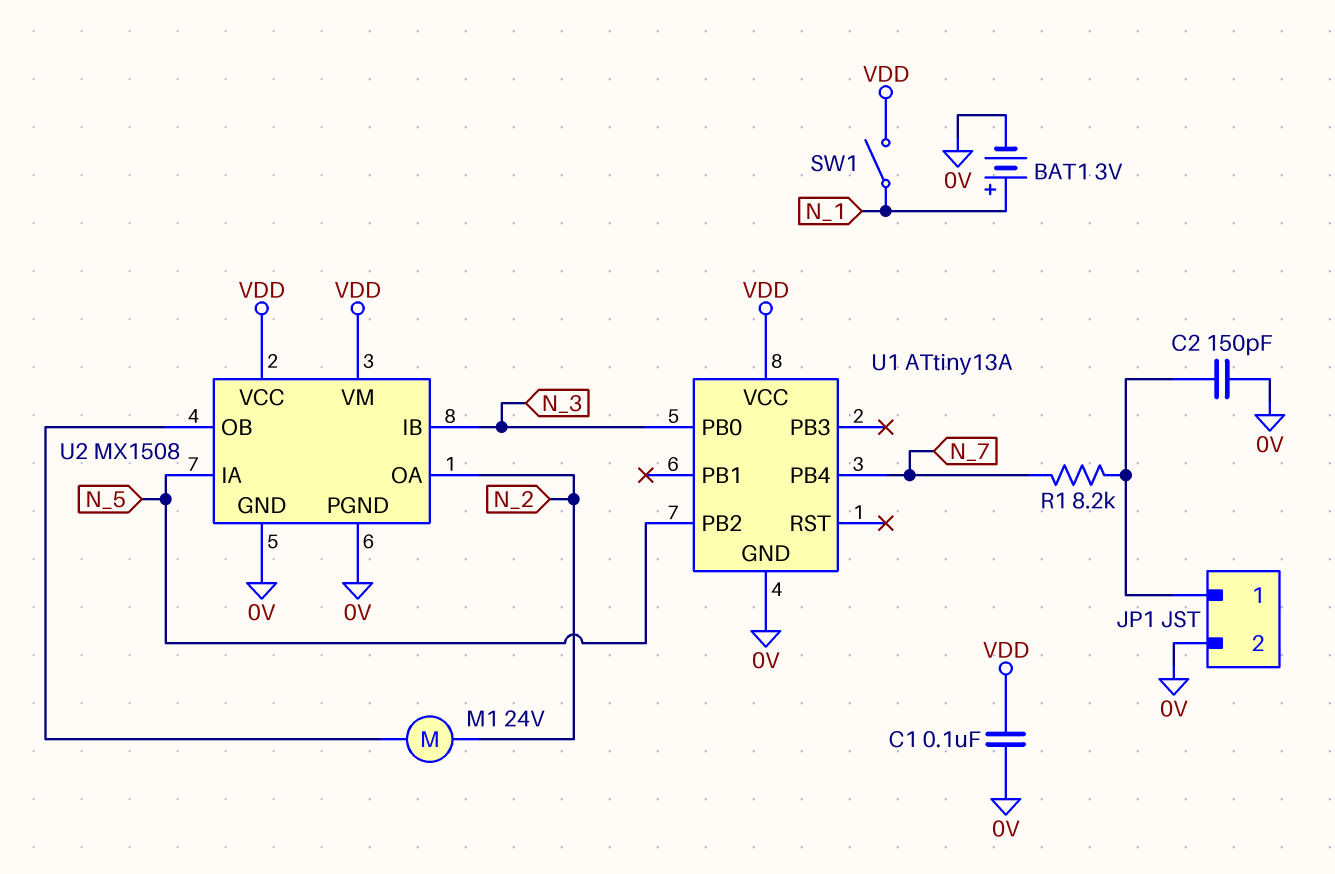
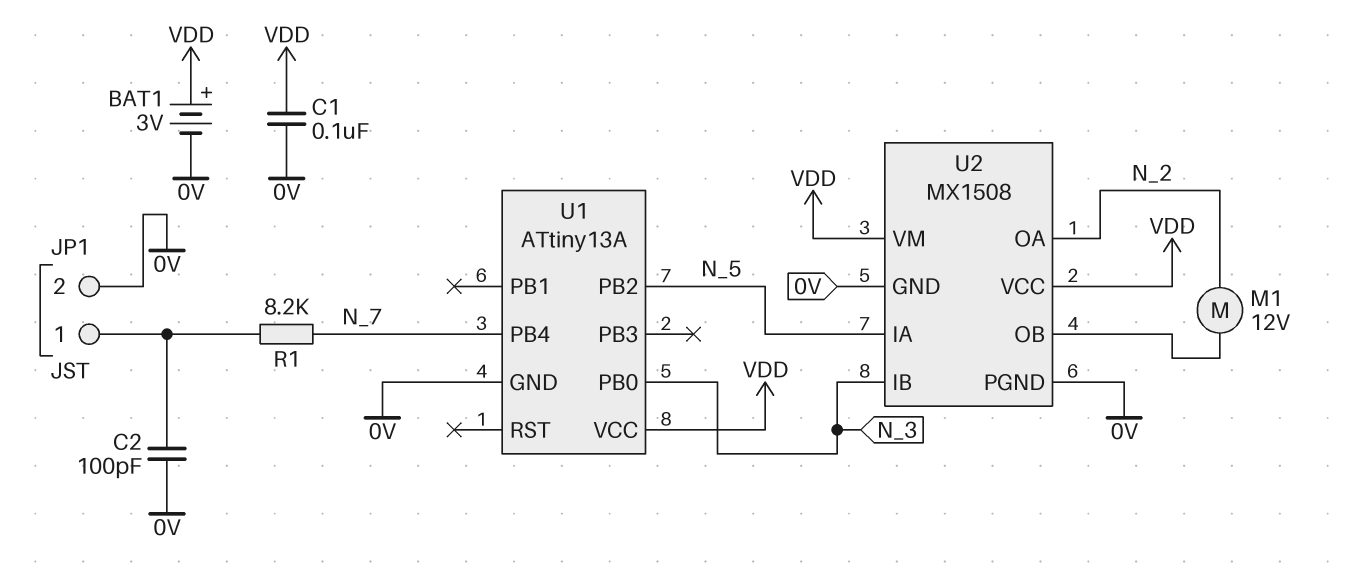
BAT1: 3V (plus N_1, minus 0V) -> 3V (plus VDD, minus 0V)
C2: 150pF (0V, JP1/1) -> 100pF (0V, JP1/1)
M1: motor 24V (N_2, U2/OB) -> motor 12V (N_2, U2/OB)
SW1: switch (N_1, VDD) -> none

